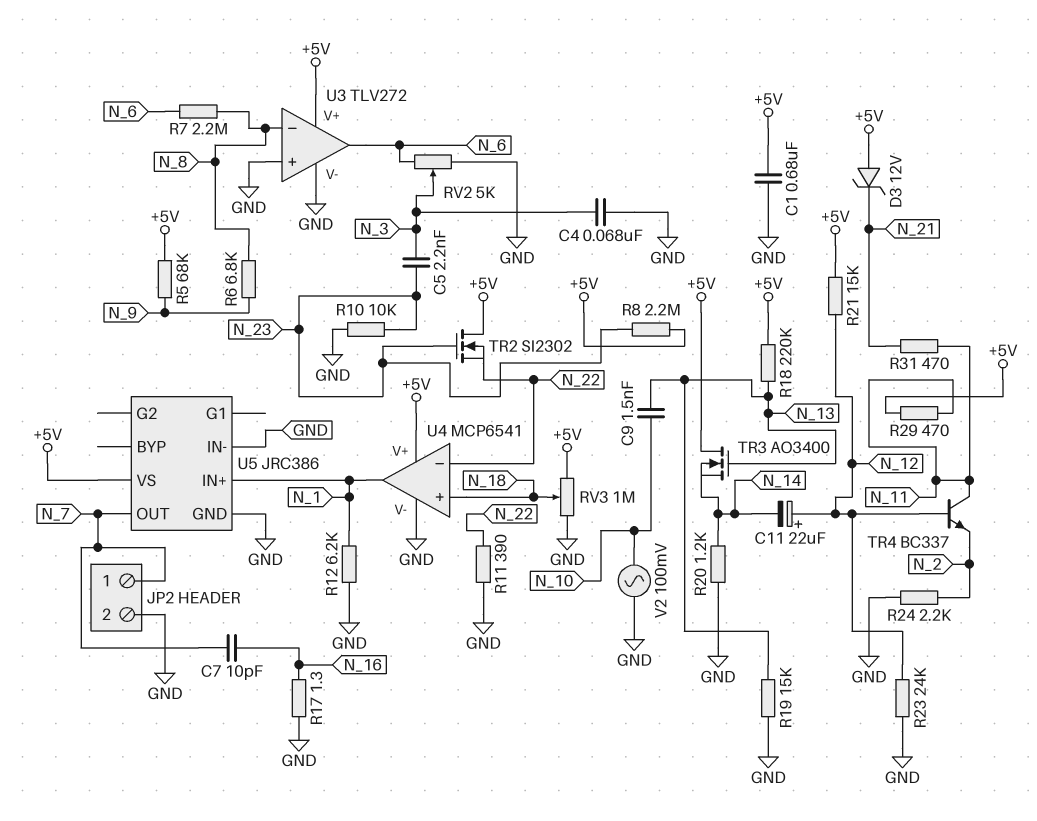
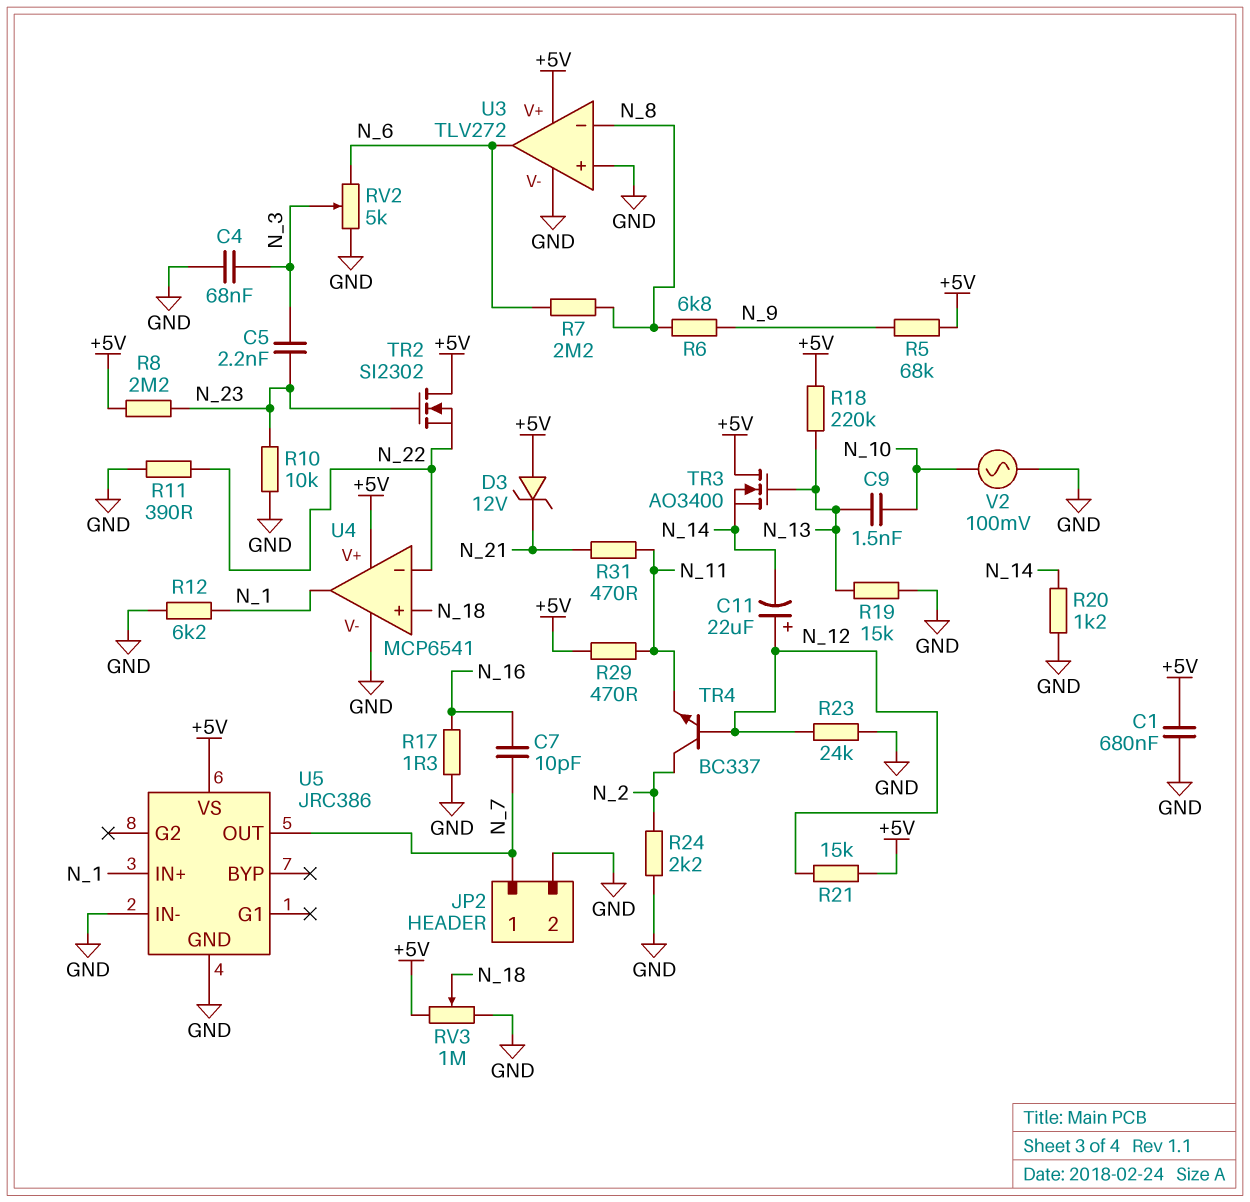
TR4: NPN BC337 (B N_12, C N_11, E N_2) -> NPN BC337 (B N_12, C N_2, E N_11)

